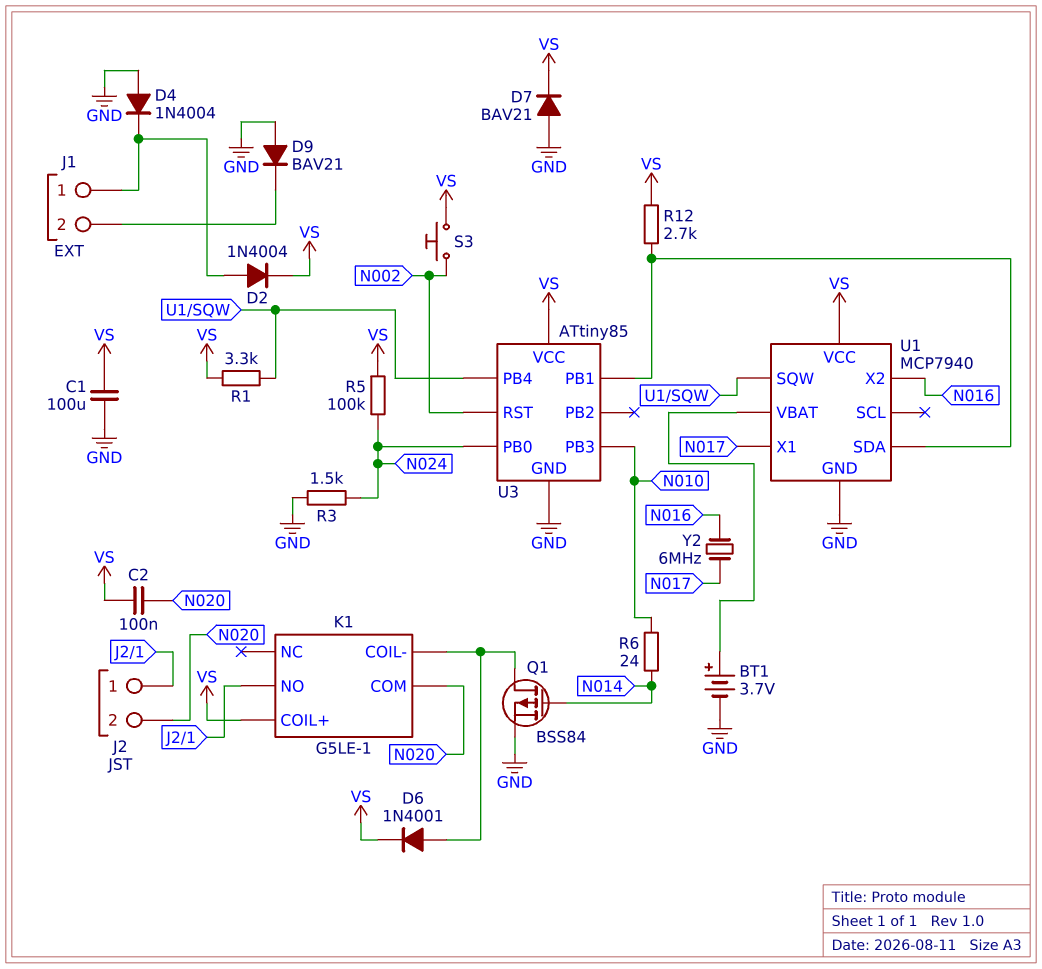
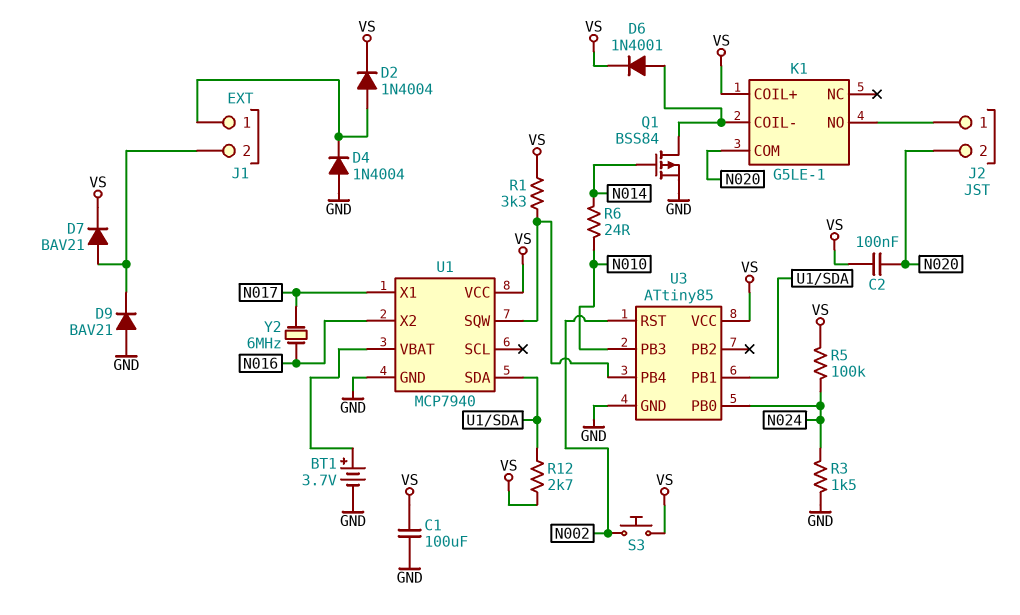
D7: diode BAV21 (A GND, K VS) -> diode BAV21 (A J1/2, K VS)

